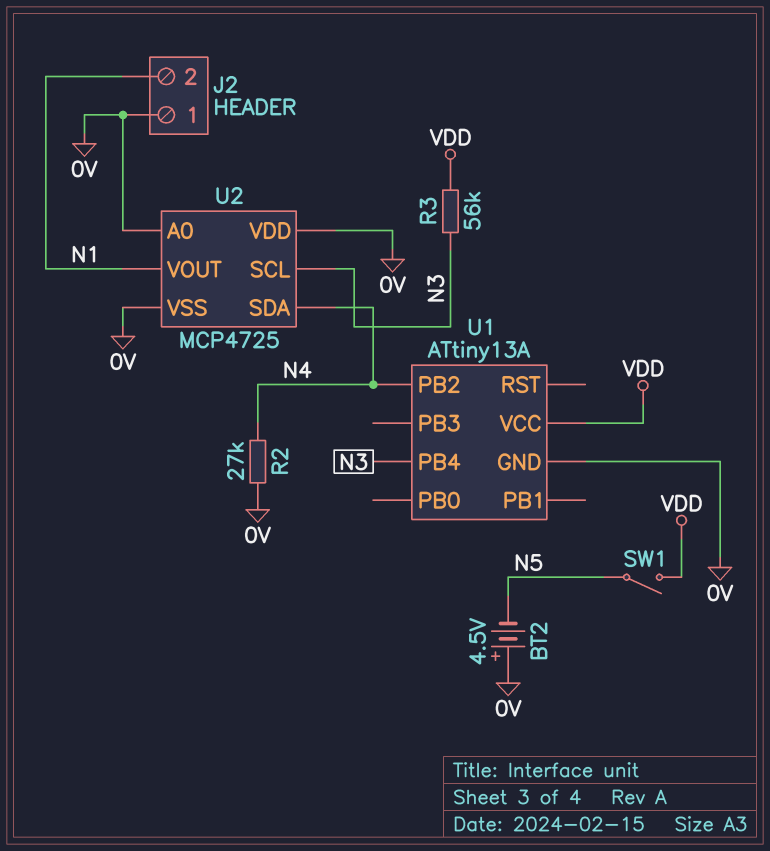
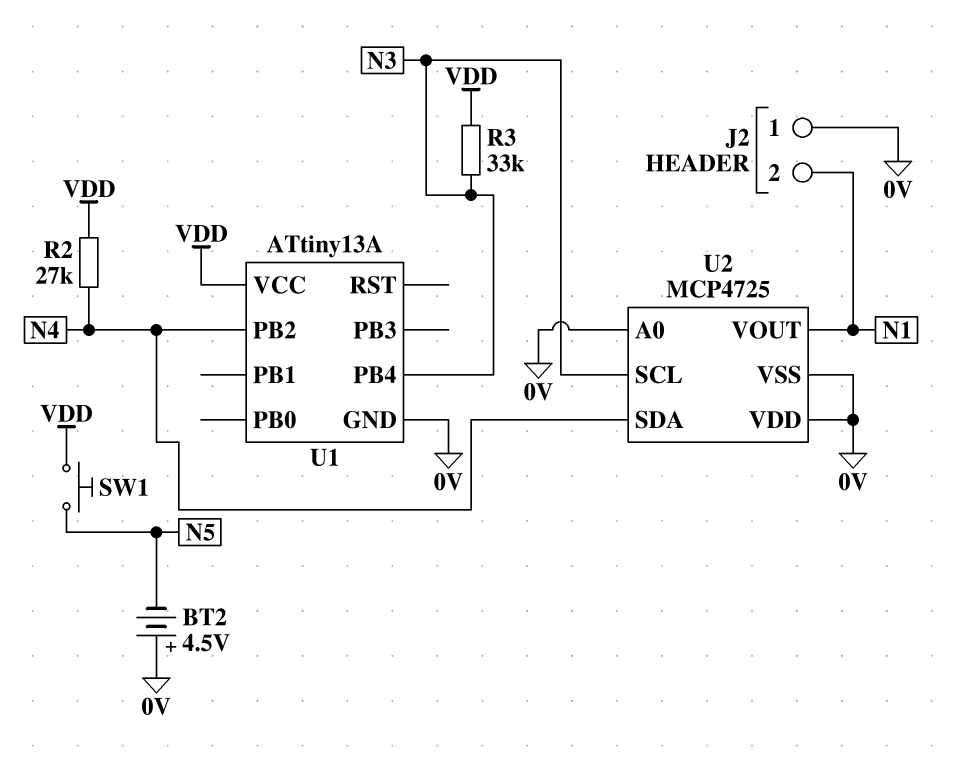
R2: 27k (0V, N4) -> 27k (N4, VDD)
R3: 56k (N3, VDD) -> 33k (N3, VDD)
SW1: switch (N5, VDD) -> button (N5, VDD)

